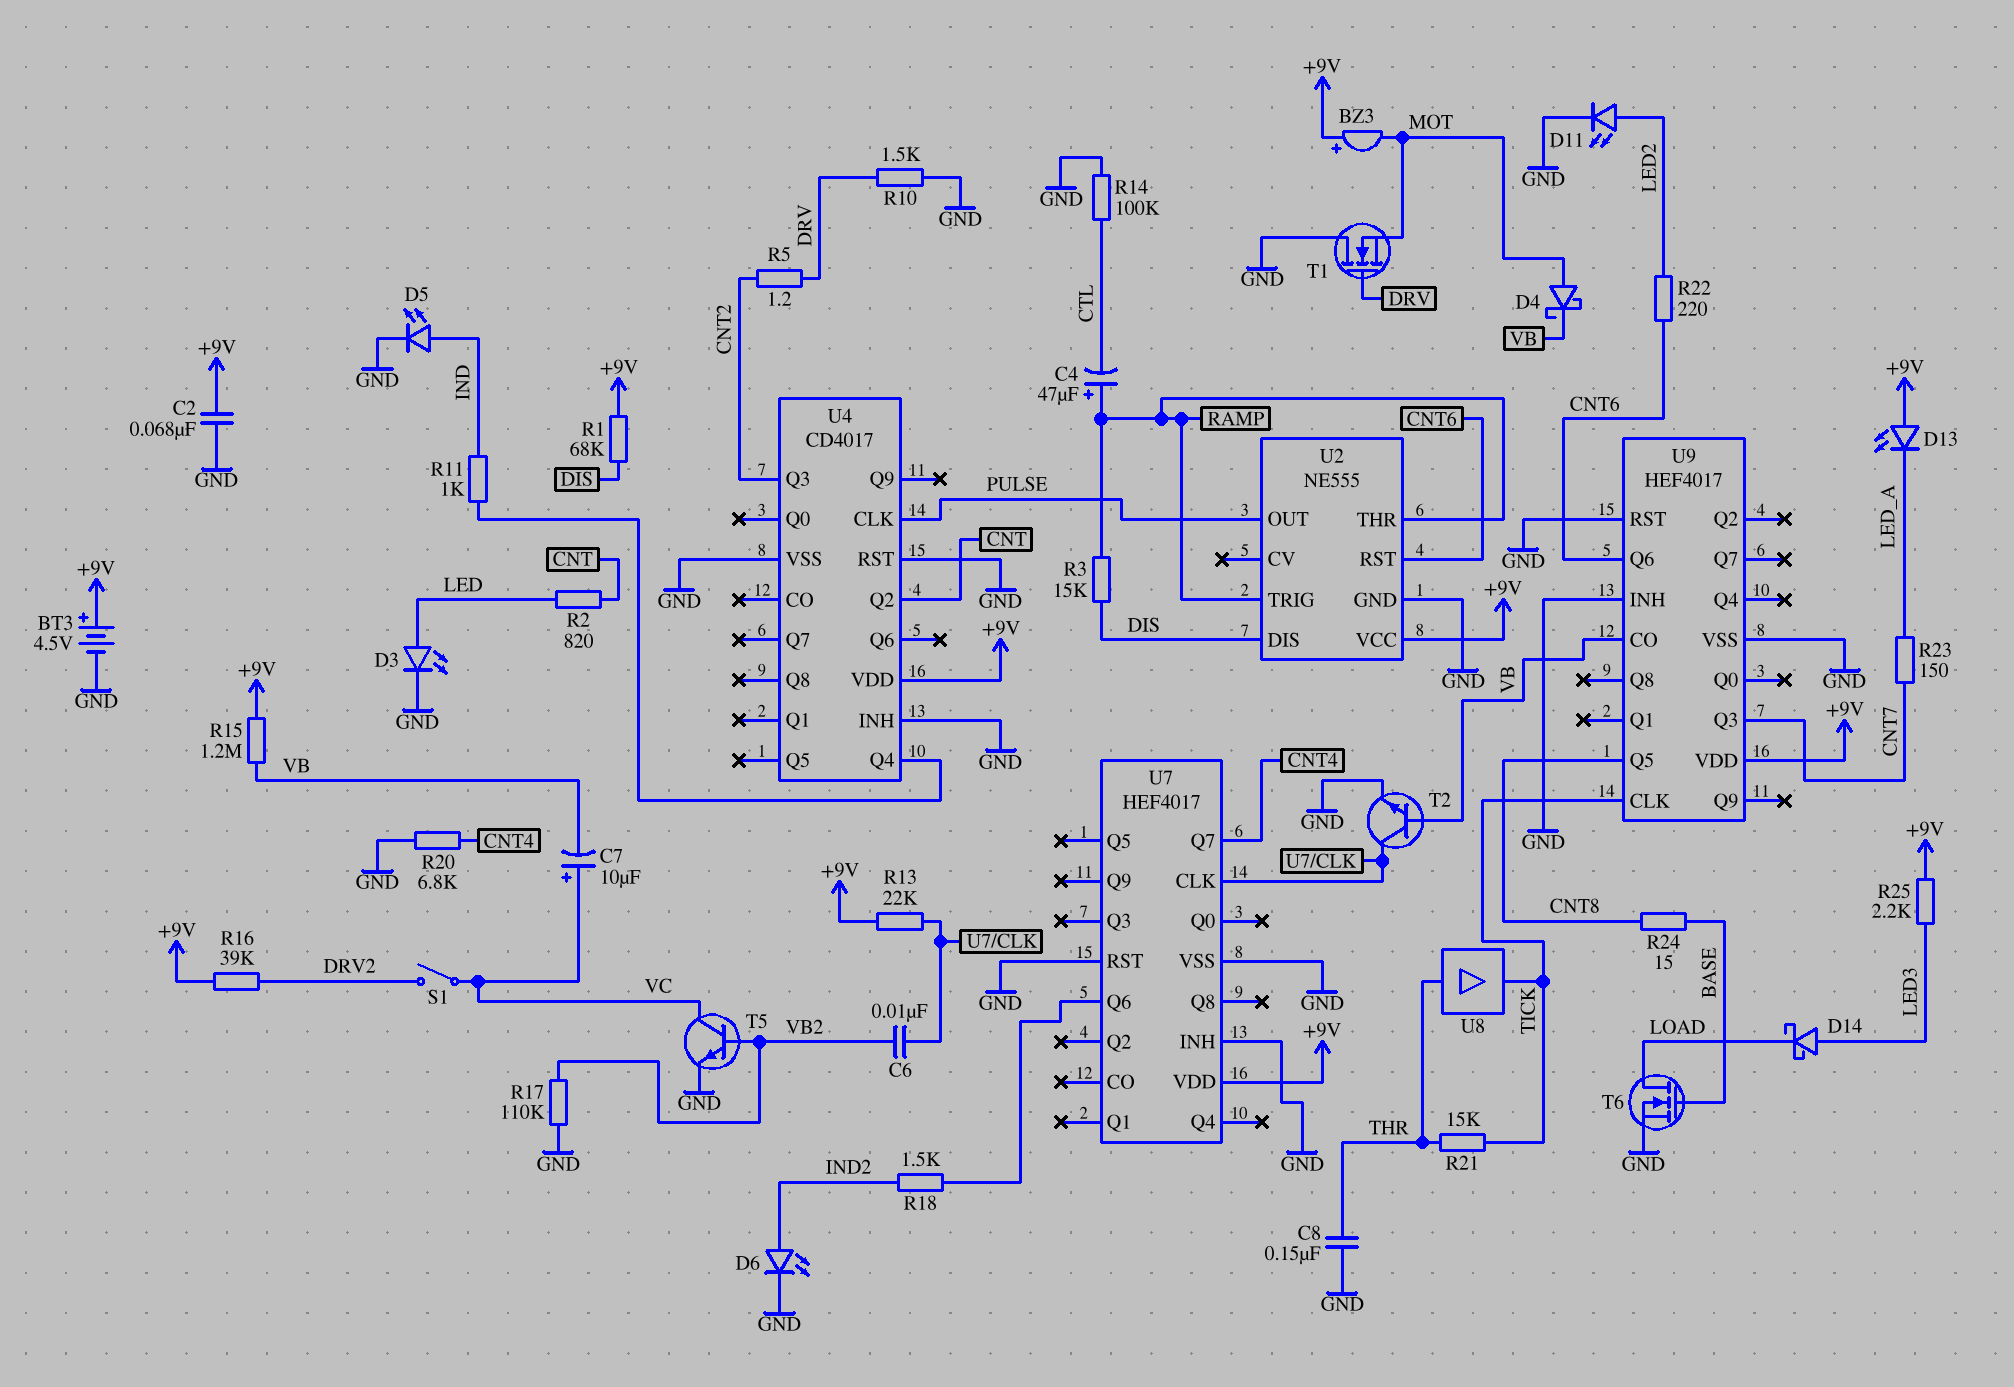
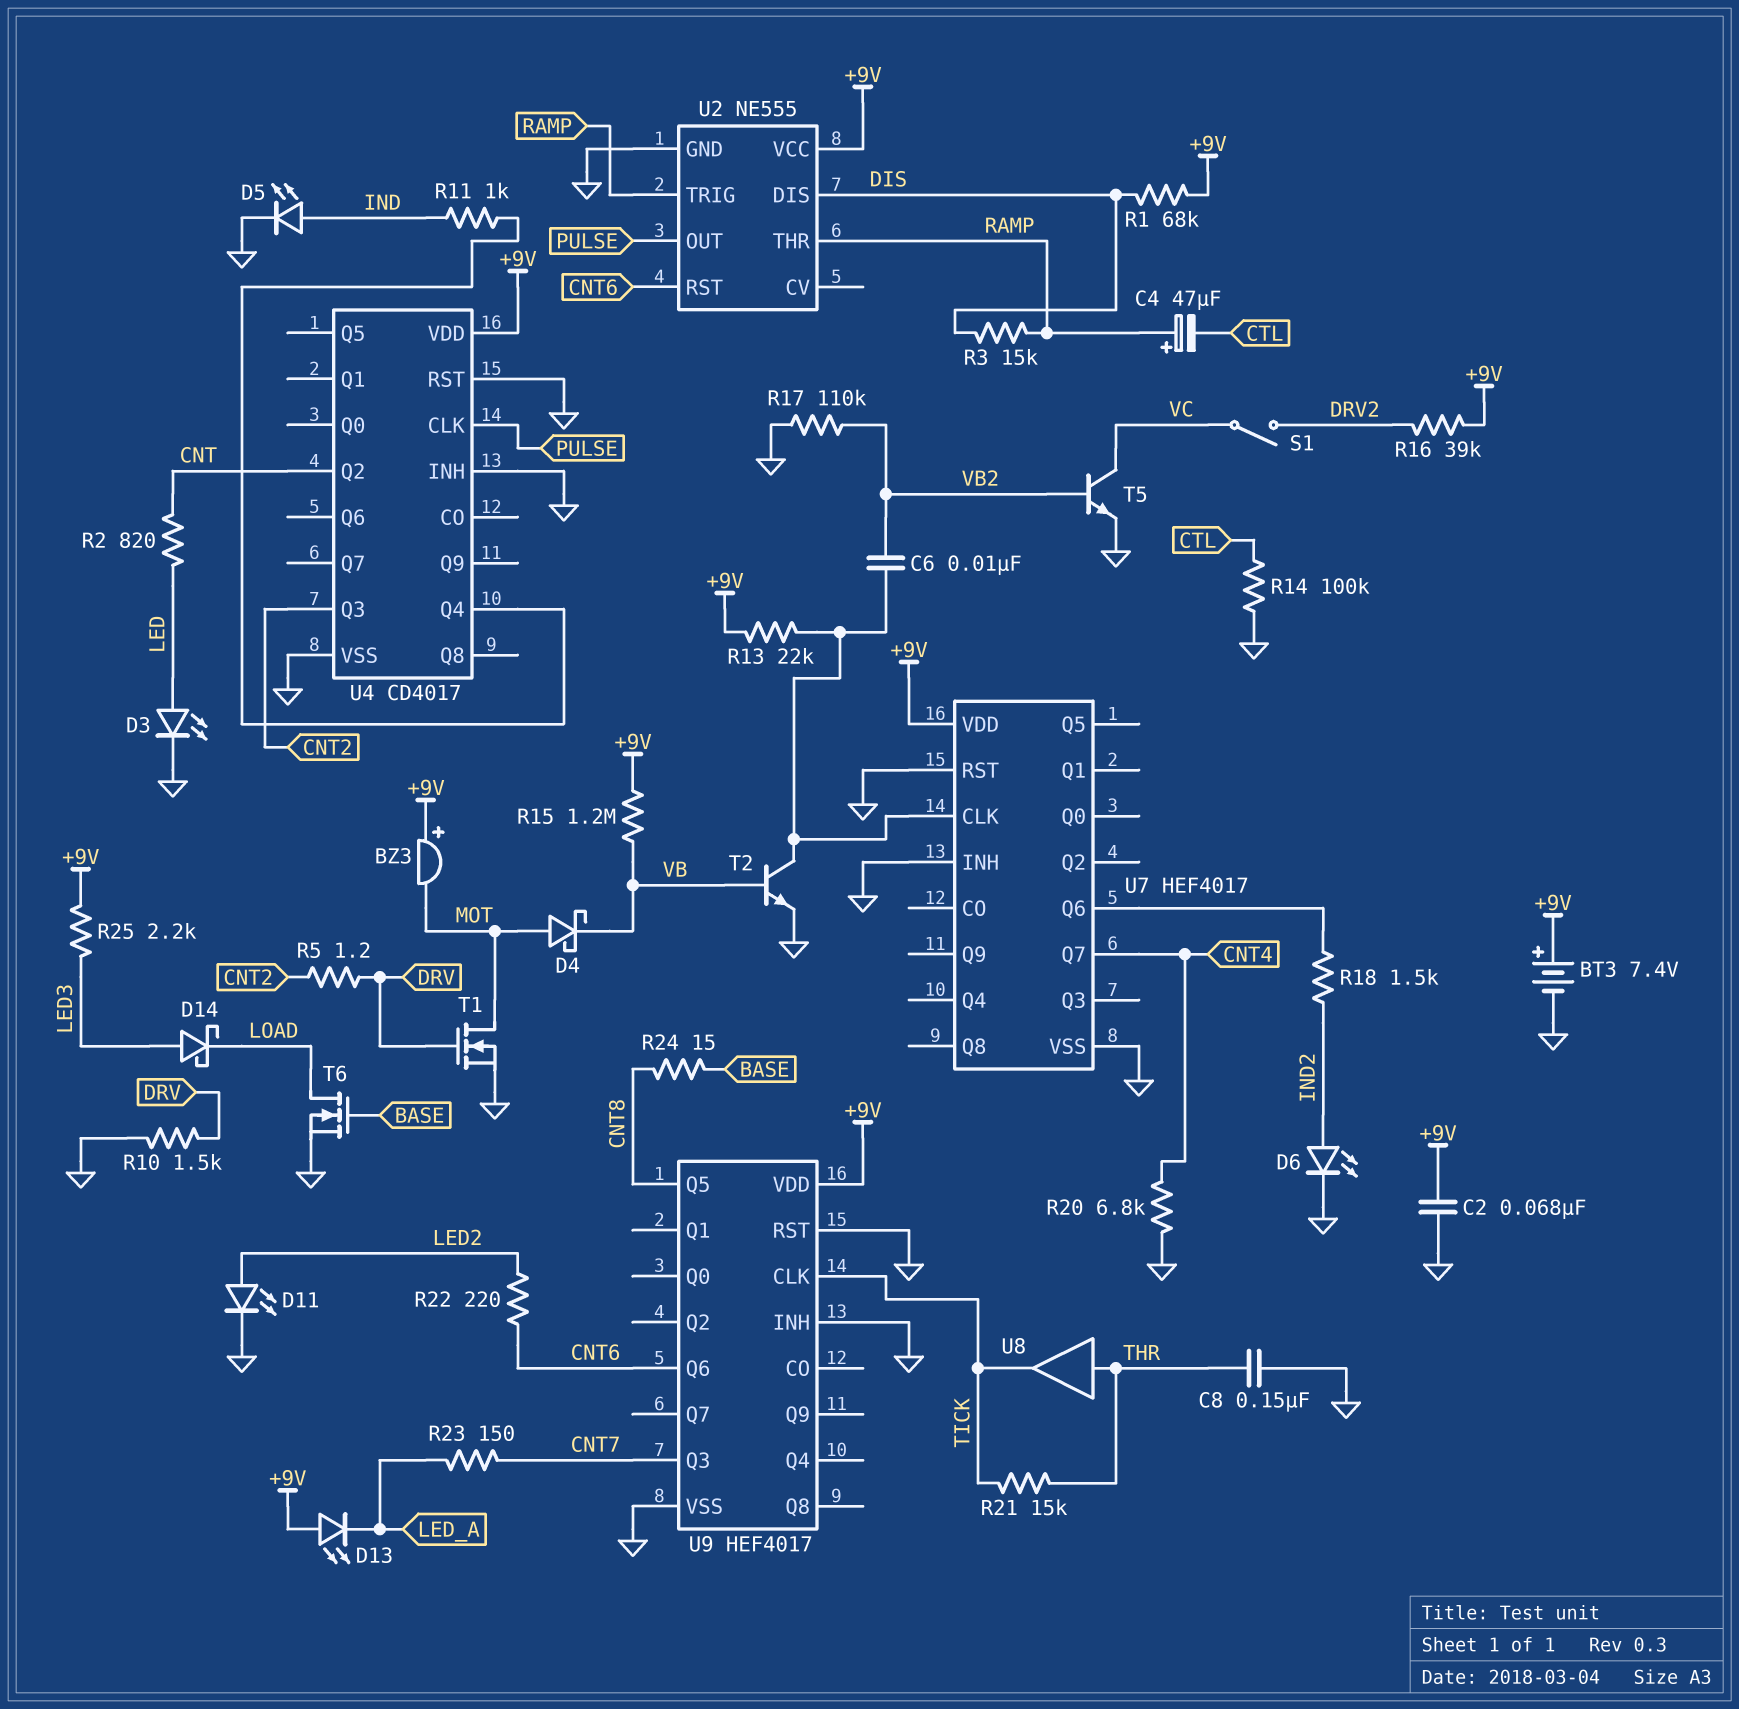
BT3: 4.5V (plus +9V, minus GND) -> 7.4V (plus +9V, minus GND)
C7: 10uF (plus VC, minus VB) -> none
T1: NMOS (G DRV, D GND, S MOT) -> NMOS (G DRV, D MOT, S GND)
U9 pin CO: VB -> none

